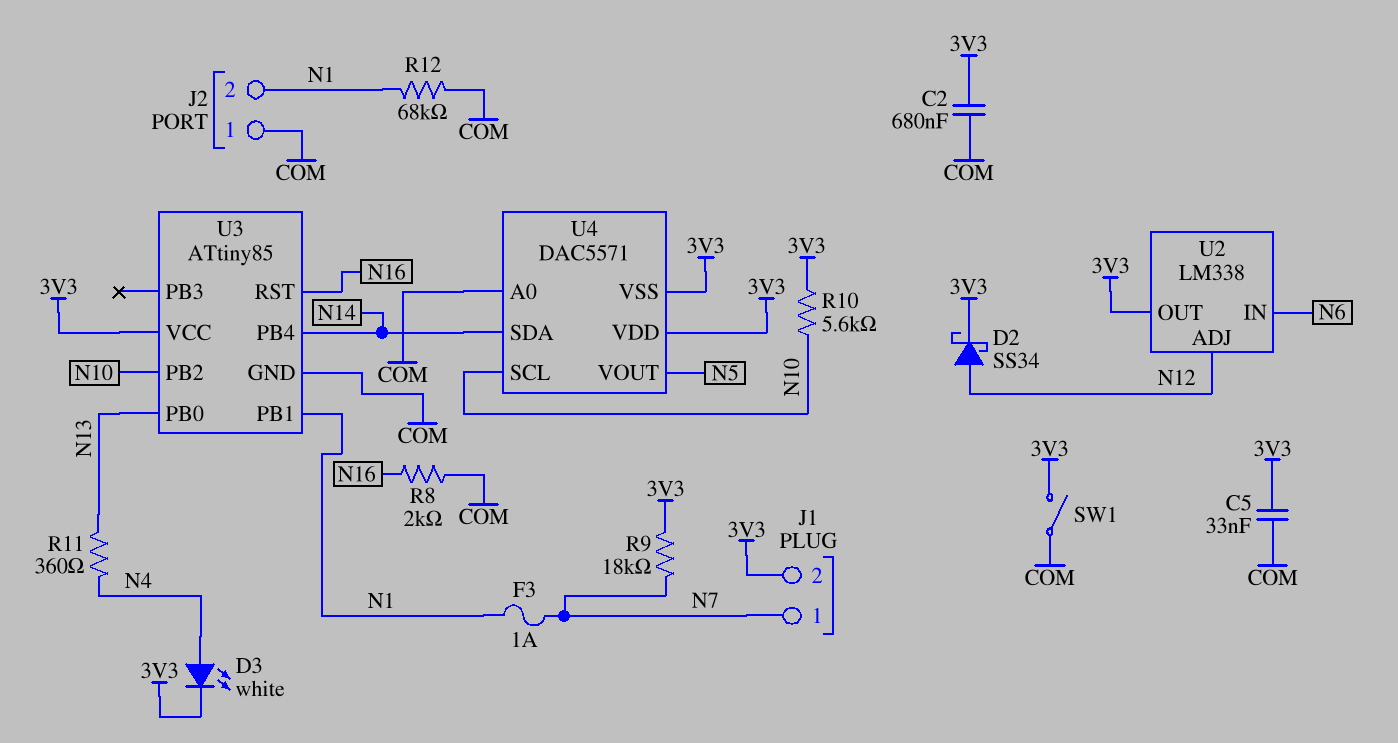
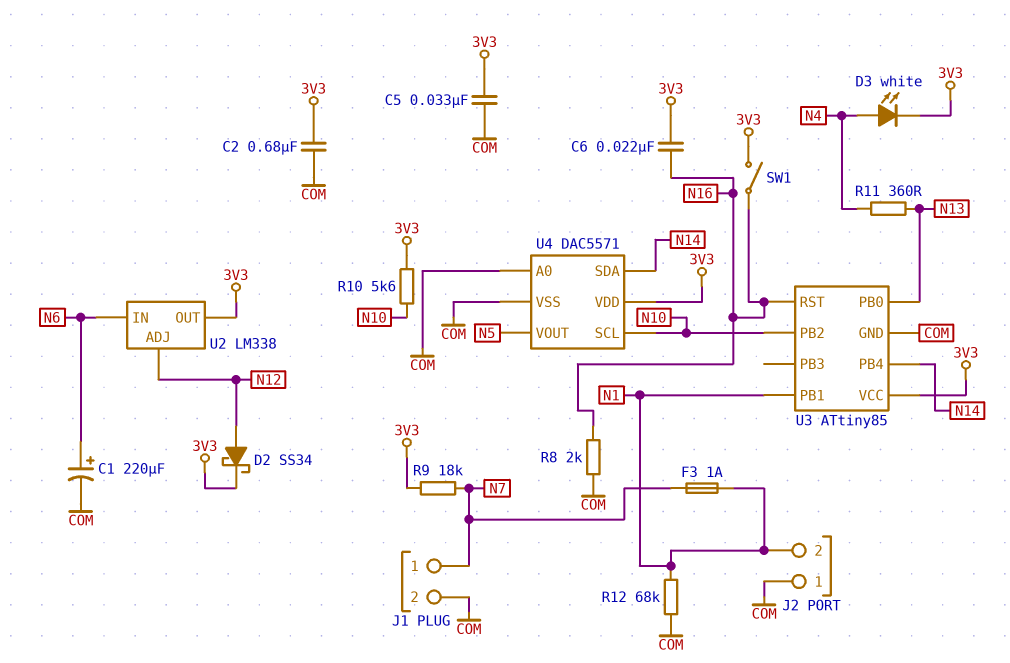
C1: none -> 220uF (plus N6, minus COM)
C6: none -> 22nF (3V3, N16)
J1 pin 2: 3V3 -> COM
SW1: switch (3V3, COM) -> switch (3V3, N16)
U4 pin VSS: 3V3 -> COM

